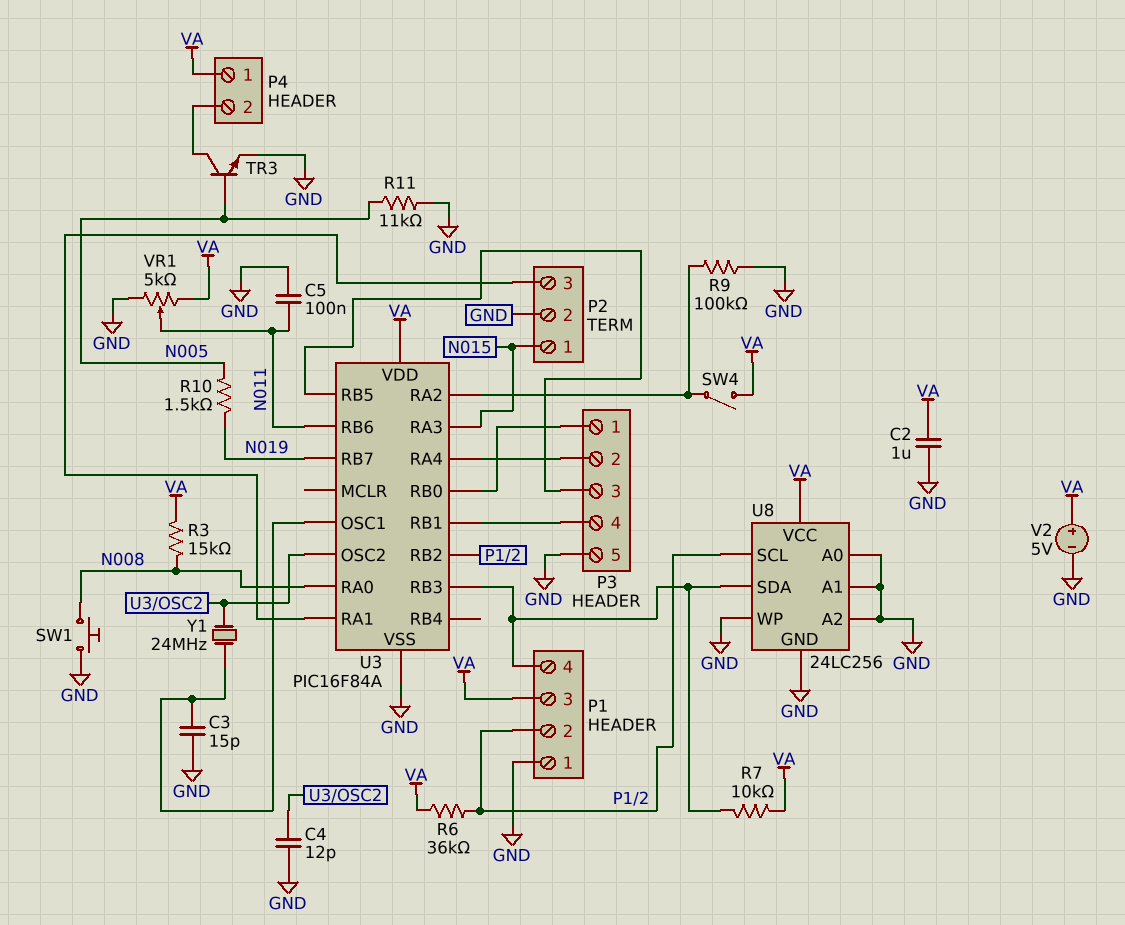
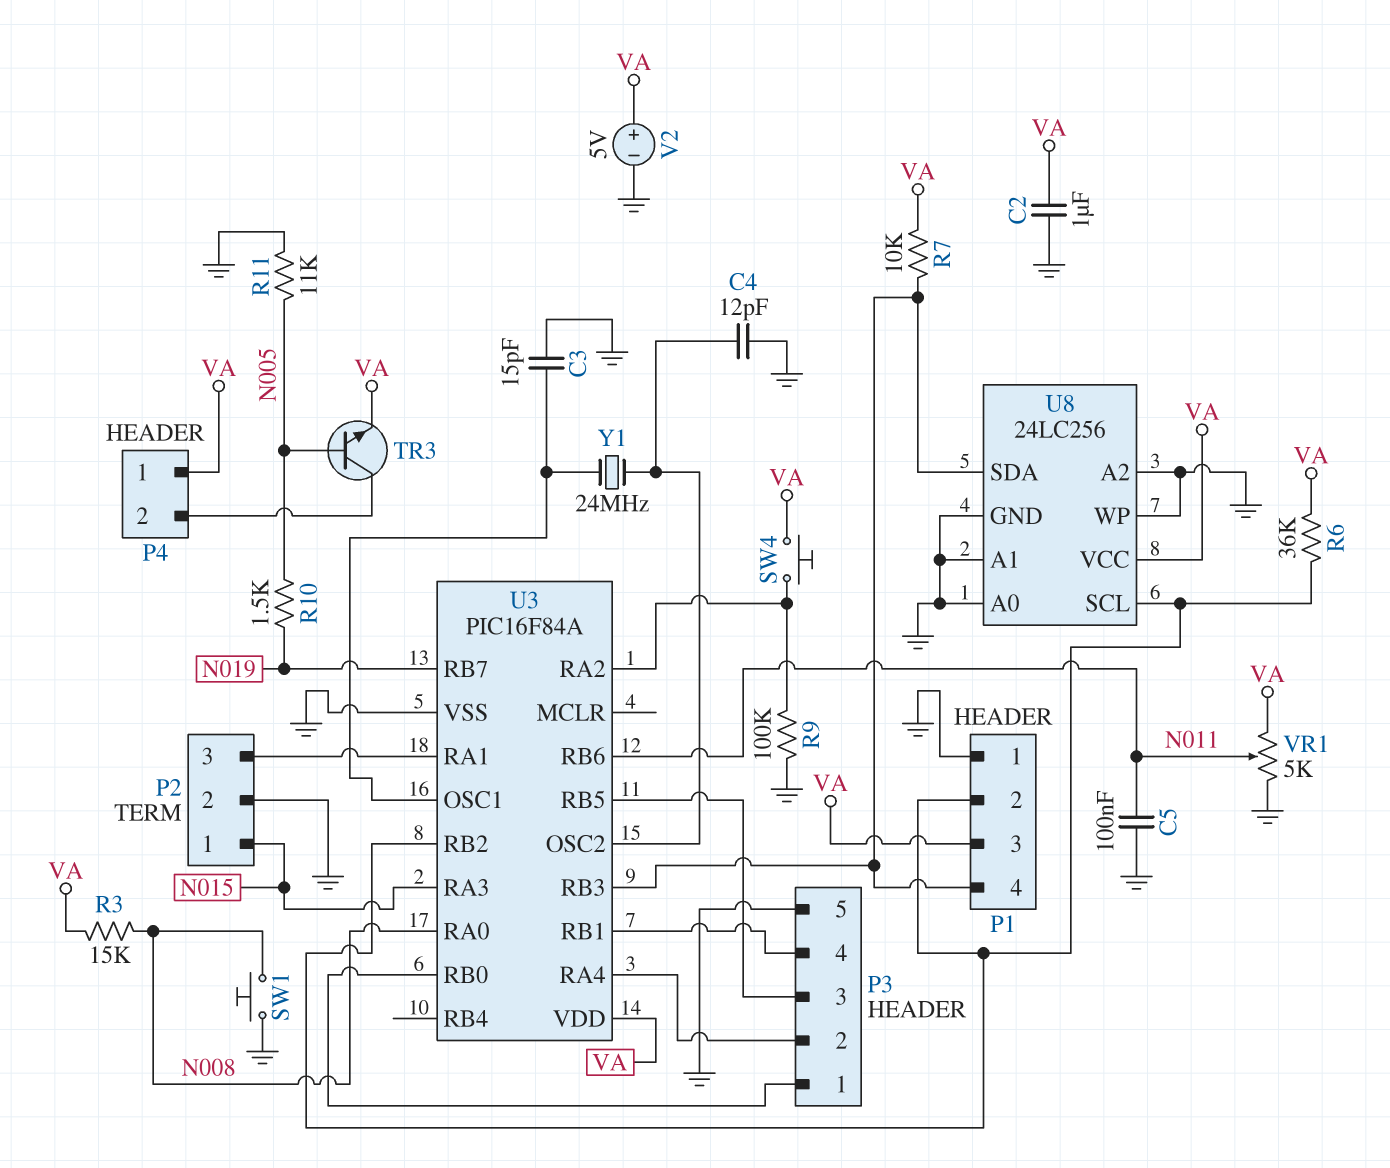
SW4: switch (U3/RA2, VA) -> button (U3/RA2, VA)
TR3: NPN (B N005, C P4/2, E GND) -> NPN (B N005, C P4/2, E VA)

